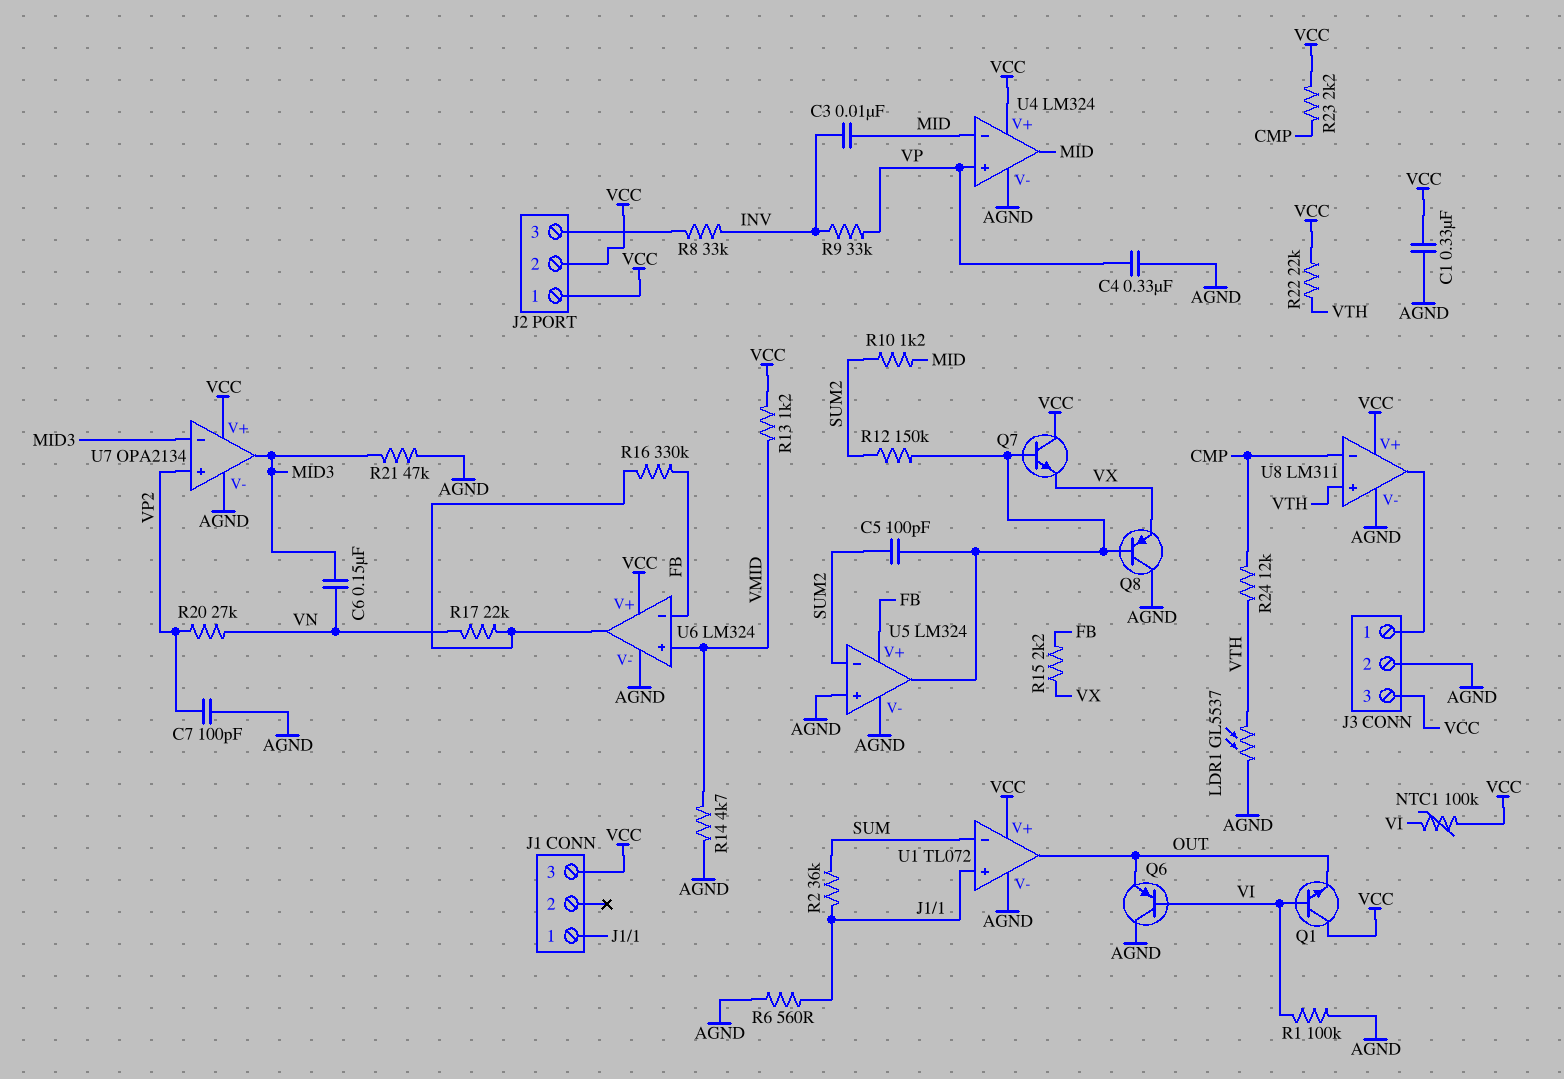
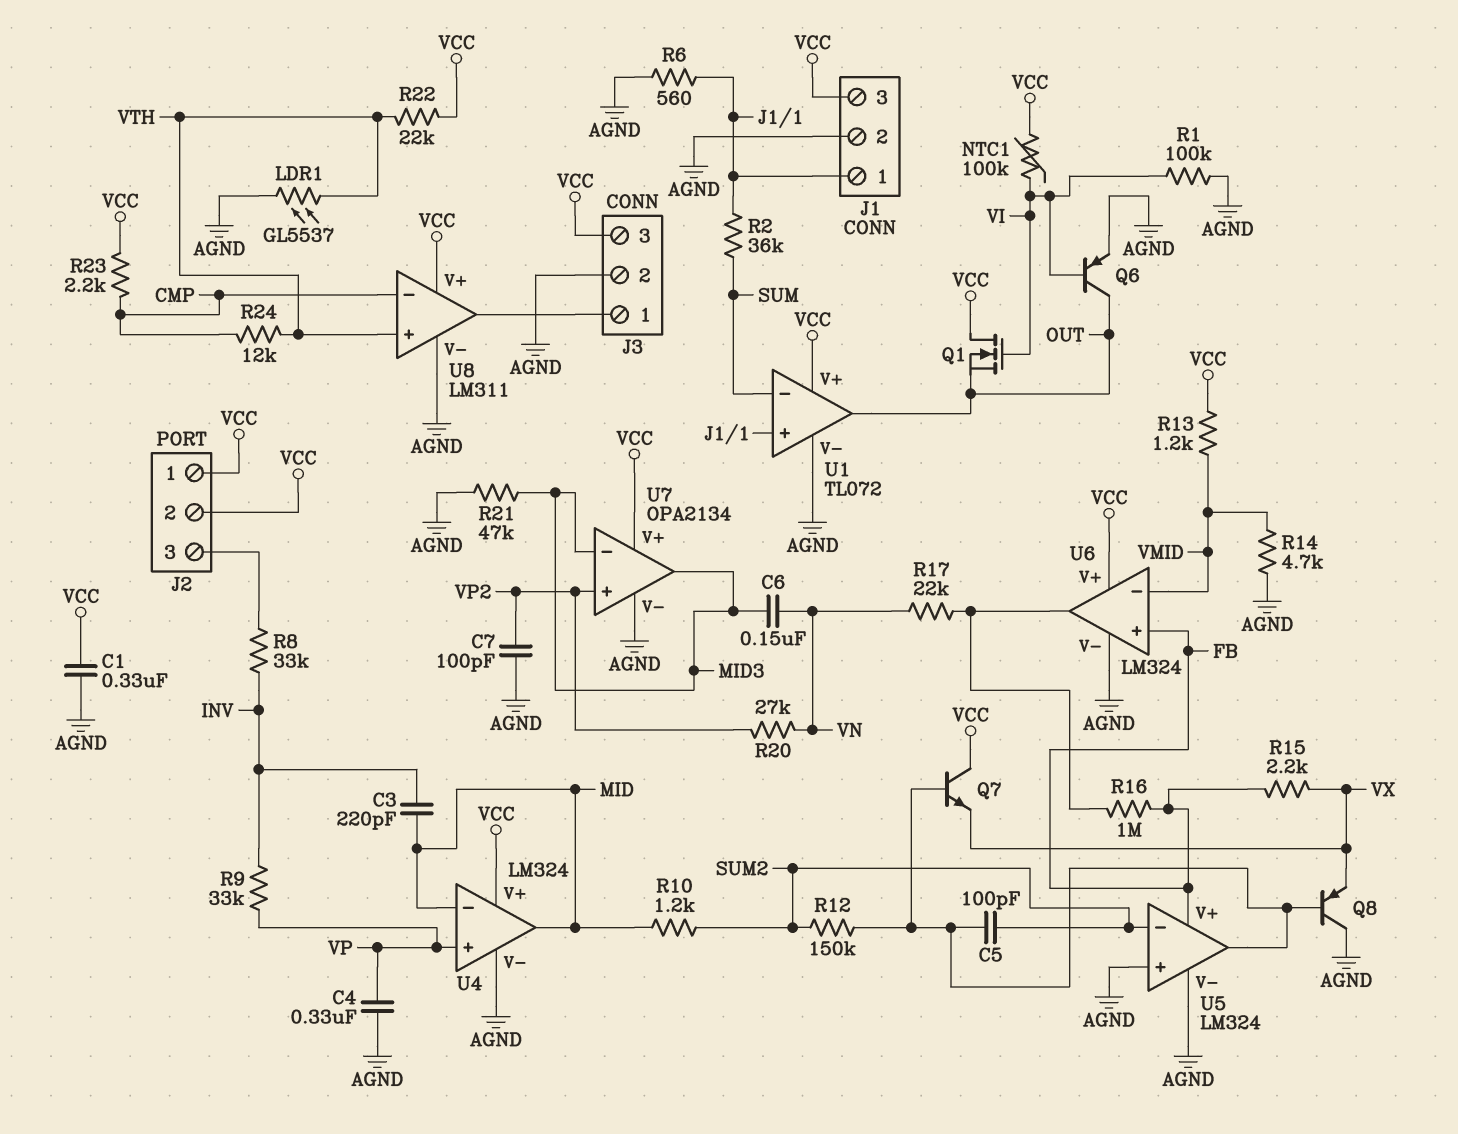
C3: 10nF (INV, MID) -> 220pF (INV, MID)
J1 pin 2: none -> AGND
Q1: NPN (B VI, C VCC, E OUT) -> NMOS (G VI, D VCC, S OUT)
Q6: PNP (B VI, C AGND, E OUT) -> PNP (B VI, C OUT, E AGND)
R16: 330k (FB, U6/out) -> 1M (FB, U6/out)
U6 pin in+: VMID -> FB
U6 pin in-: FB -> VMID

